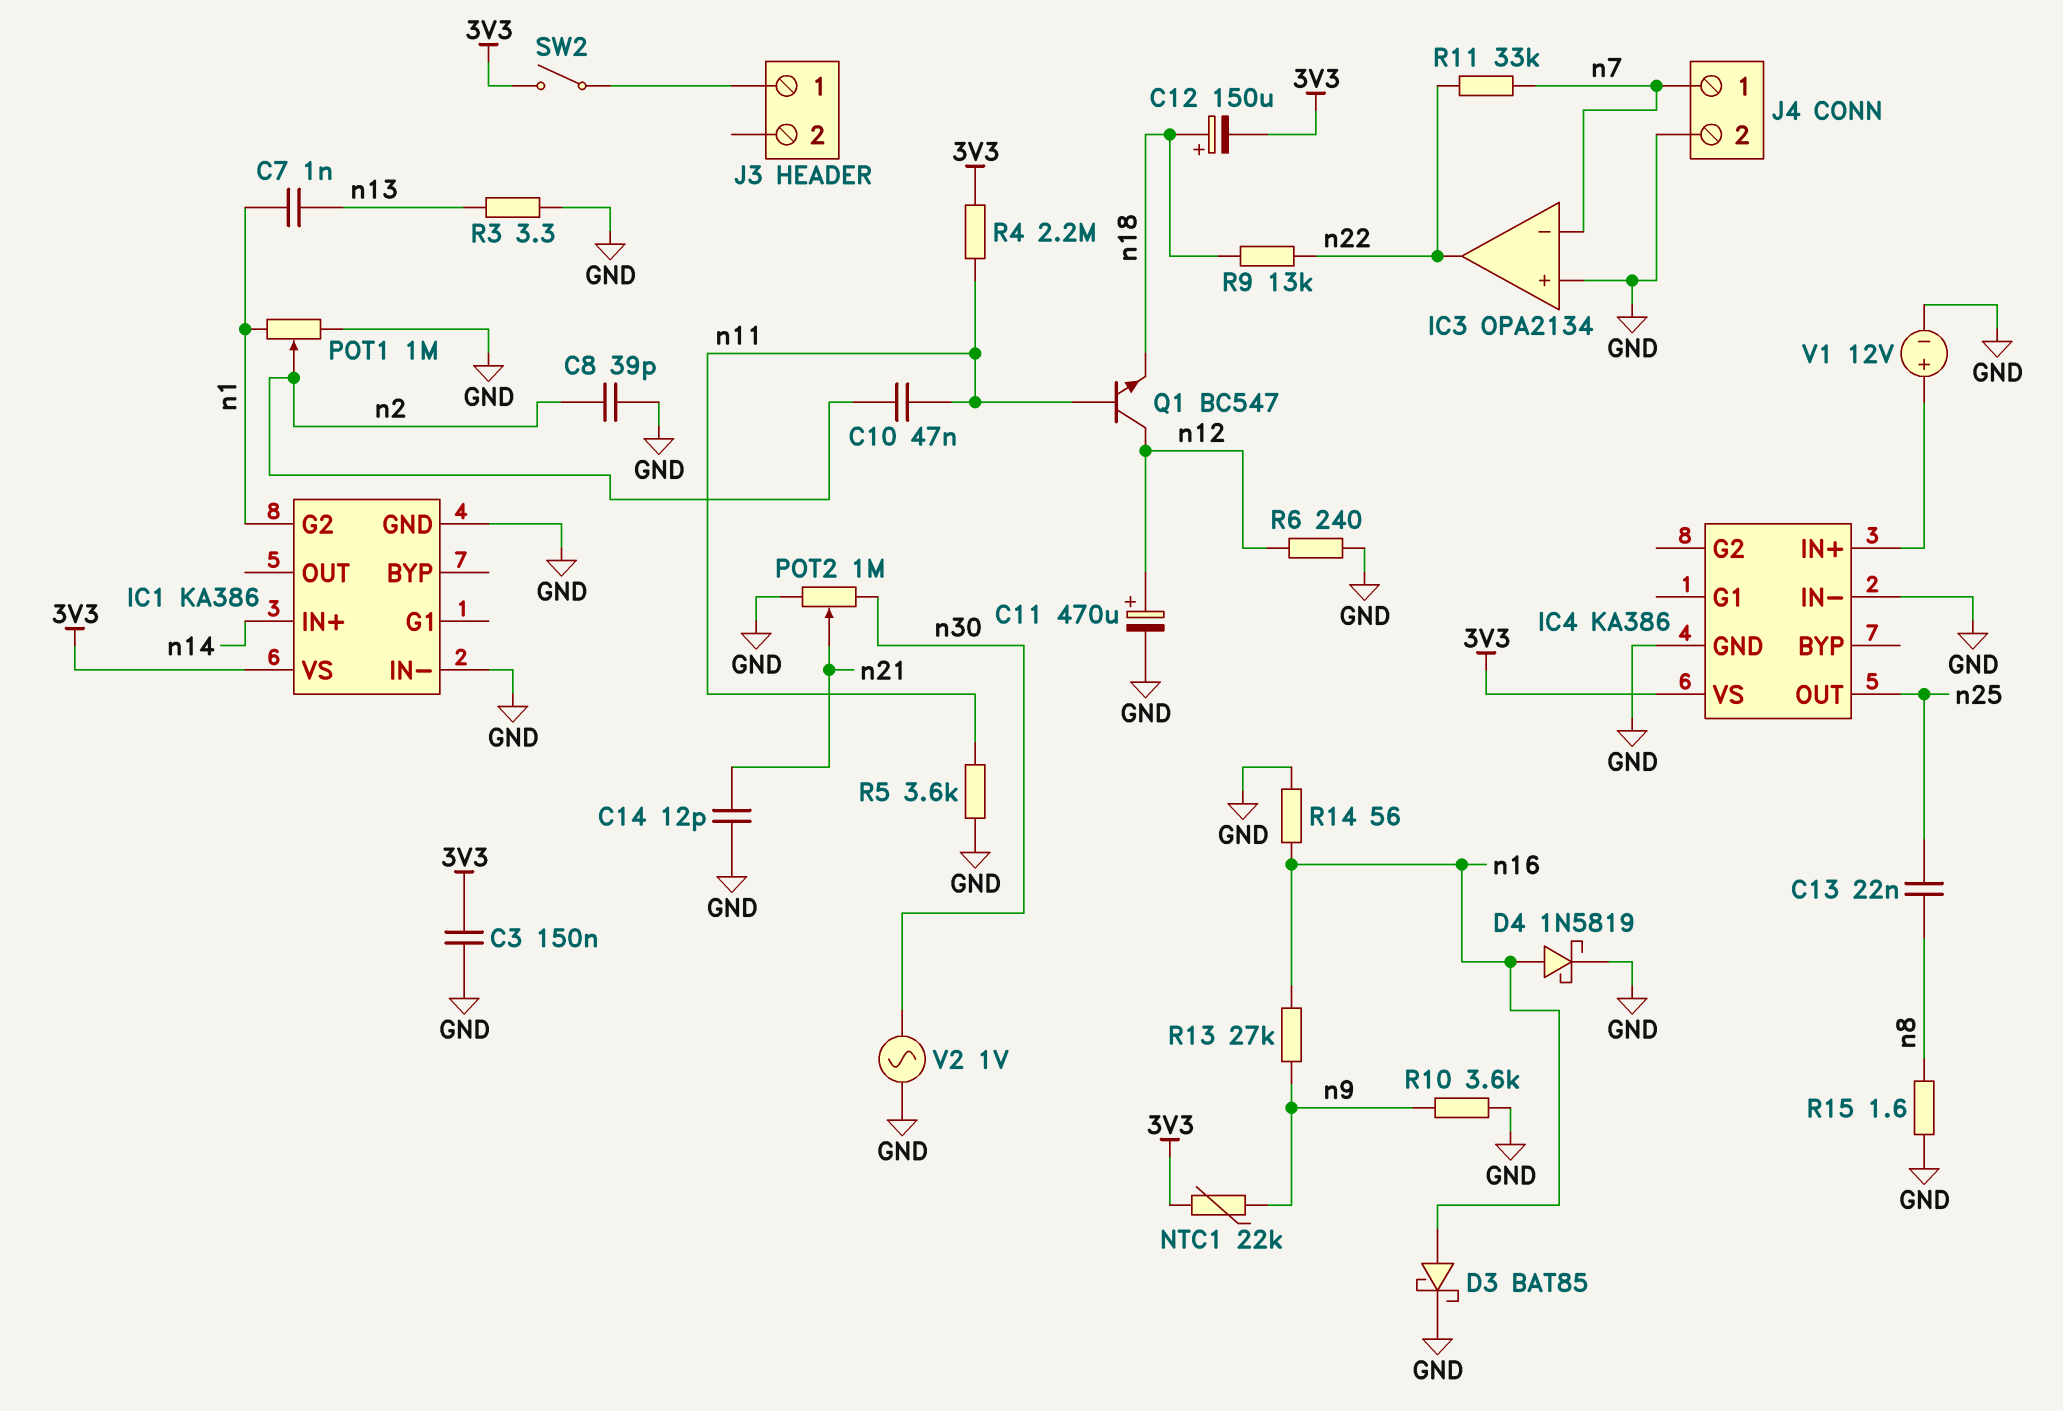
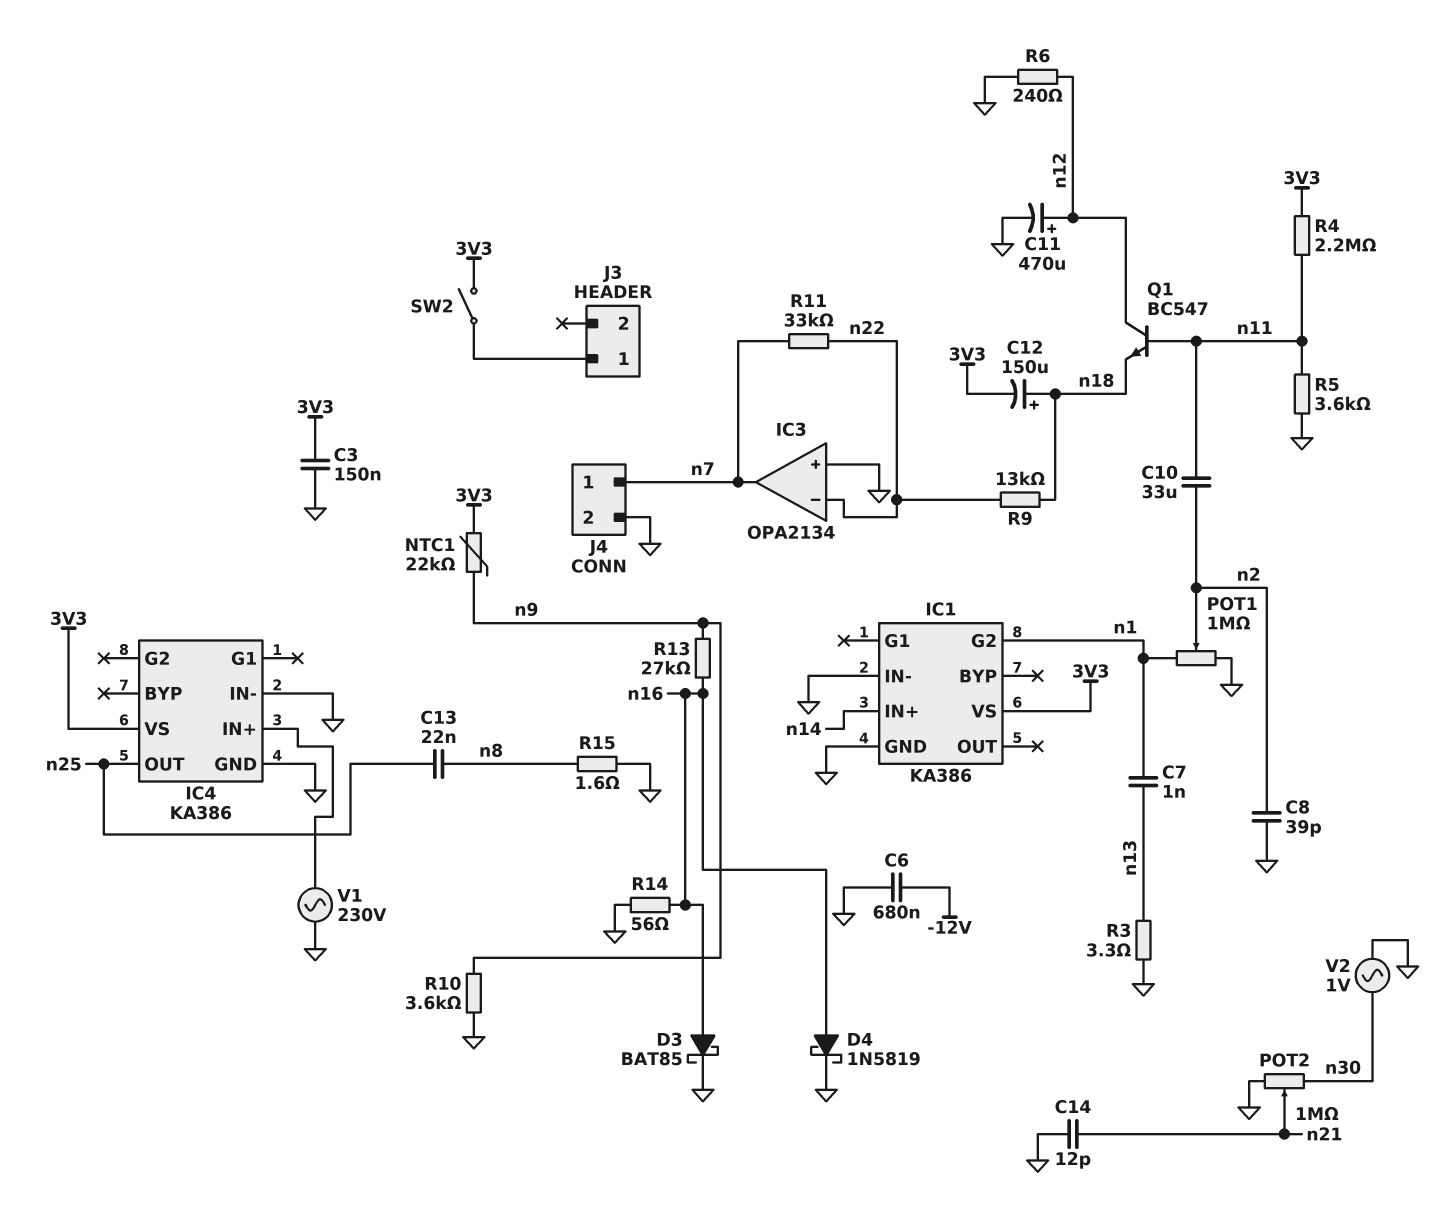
C6: none -> 680nF (-12V, GND)
C10: 47nF (n2, n11) -> 33uF (n2, n11)
IC3 pin in-: n7 -> n22
IC3 pin out: n22 -> n7
V1: 12V (plus IC4/IN+, minus GND) -> AC 230V (GND, IC4/IN+)

